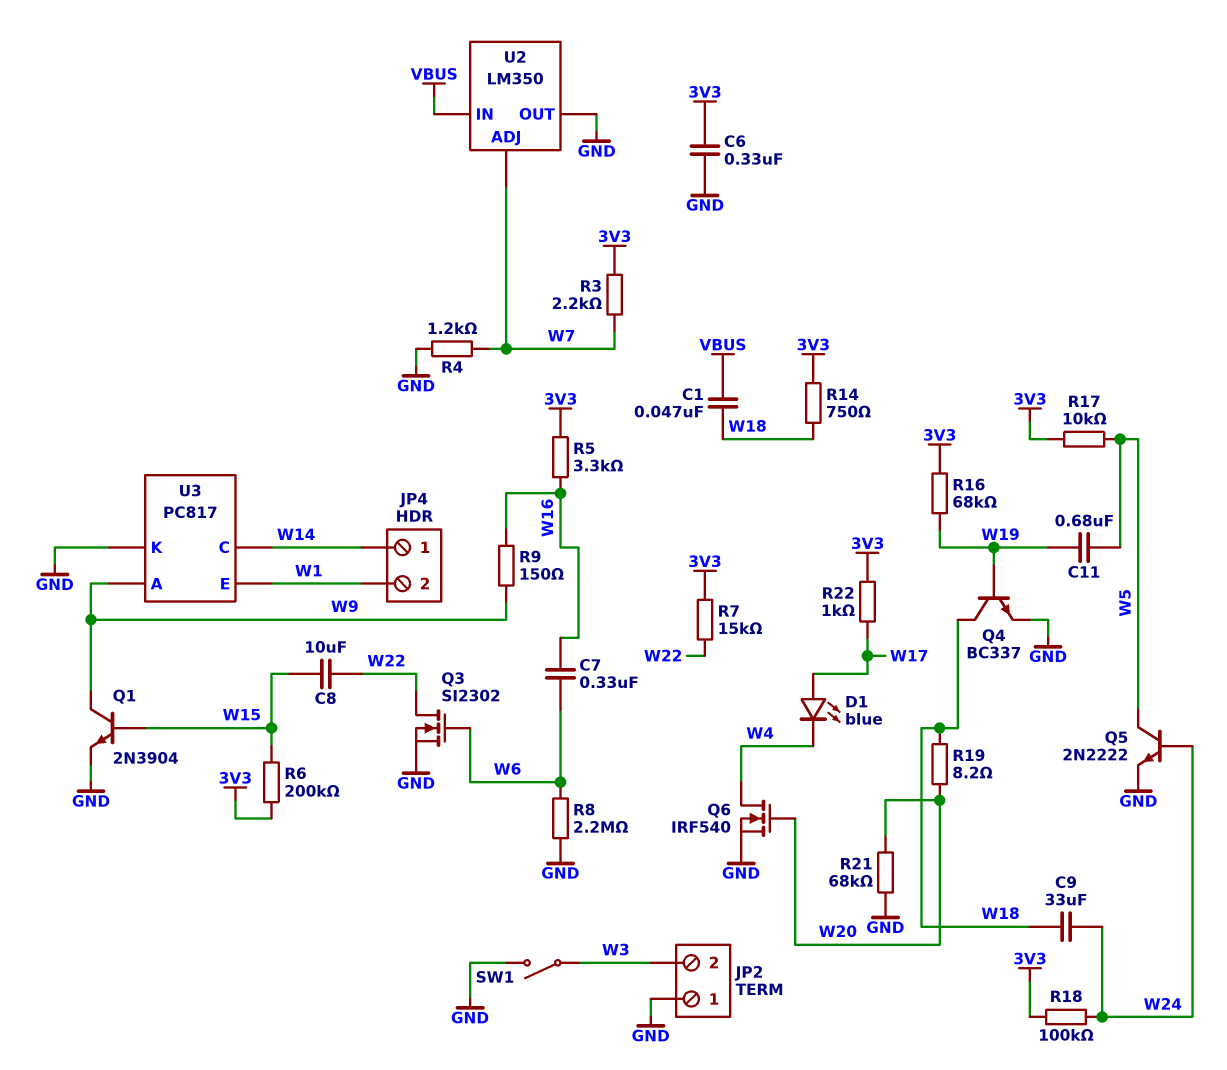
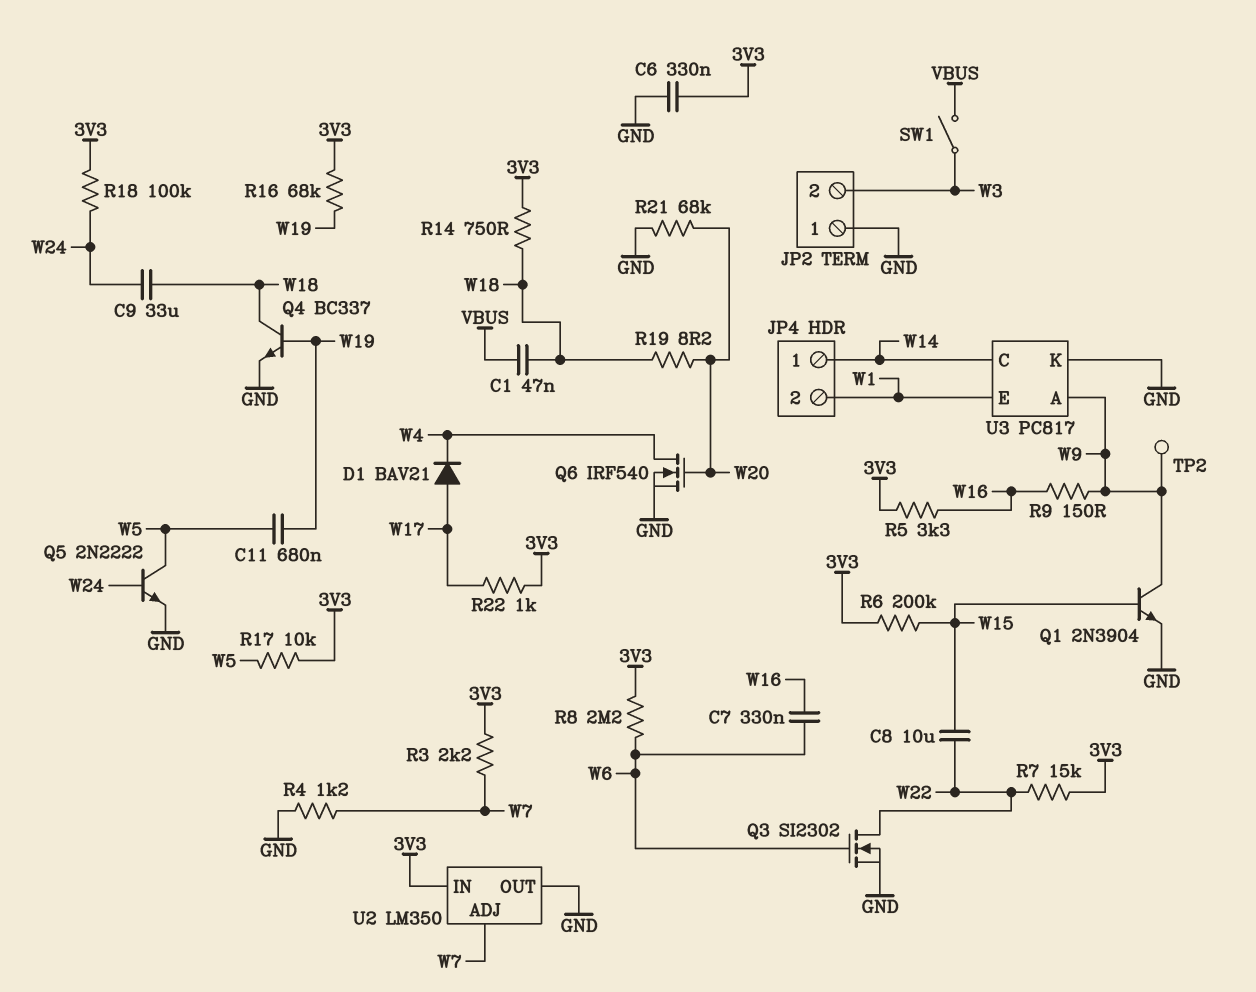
D1: LED blue (A W17, K W4) -> diode BAV21 (A W17, K W4)
R8: 2.2M (GND, W6) -> 2.2M (3V3, W6)
SW1: switch (GND, W3) -> switch (VBUS, W3)
TP2: none -> test point (W9)
U2 pin IN: VBUS -> 3V3

